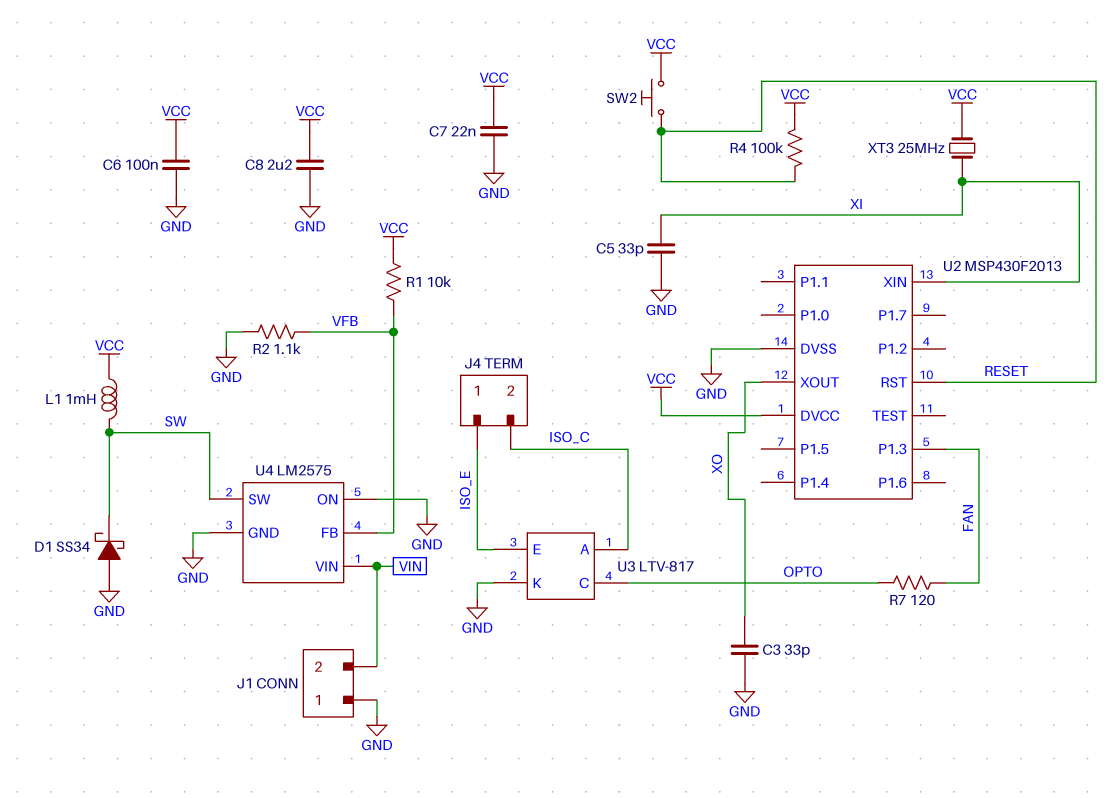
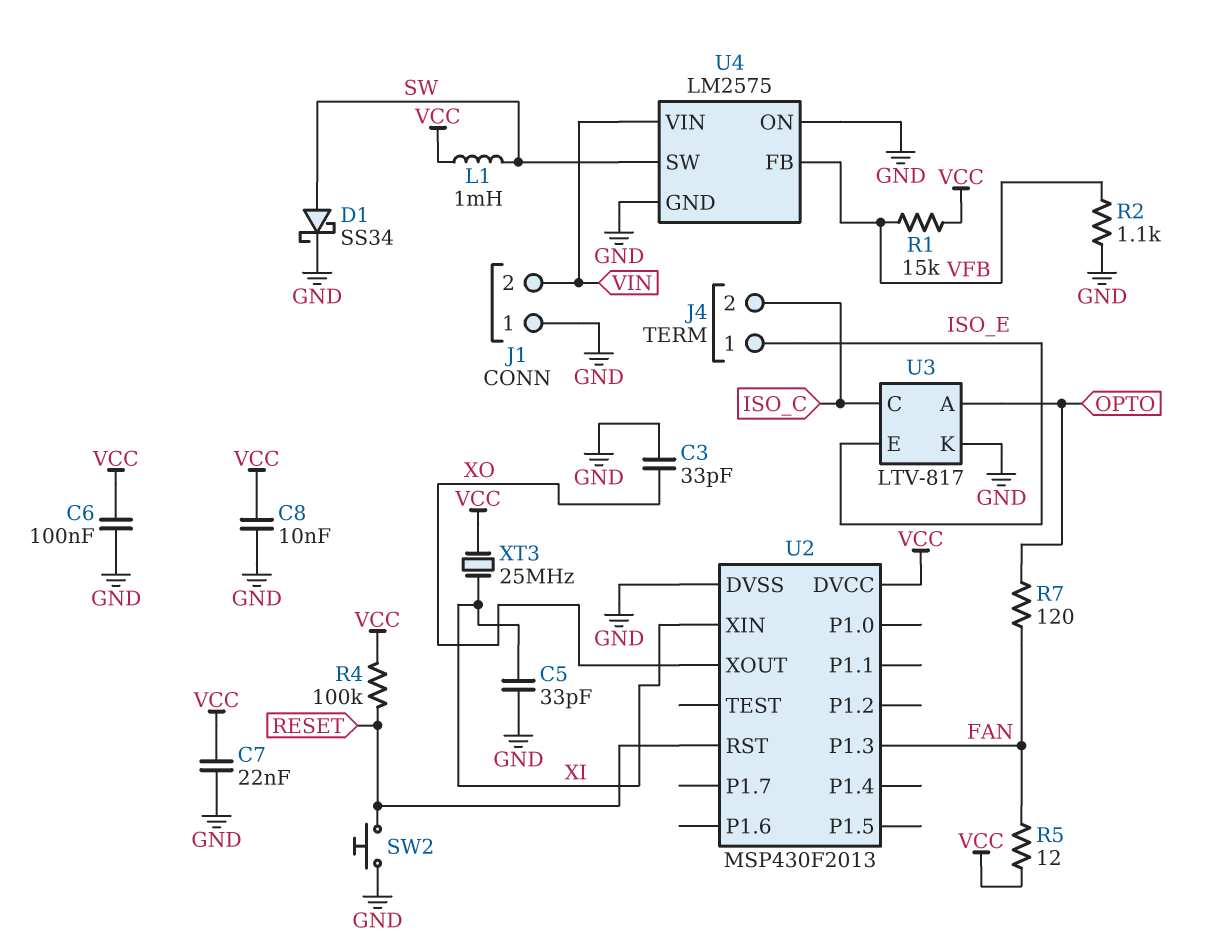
C8: 2.2uF (GND, VCC) -> 10nF (GND, VCC)
D1: schottky SS34 (A GND, K SW) -> schottky SS34 (A SW, K GND)
R1: 10k (VCC, VFB) -> 15k (VCC, VFB)
R5: none -> 12 (FAN, VCC)
SW2: button (RESET, VCC) -> button (GND, RESET)
U3 pin A: ISO_C -> OPTO
U3 pin C: OPTO -> ISO_C

